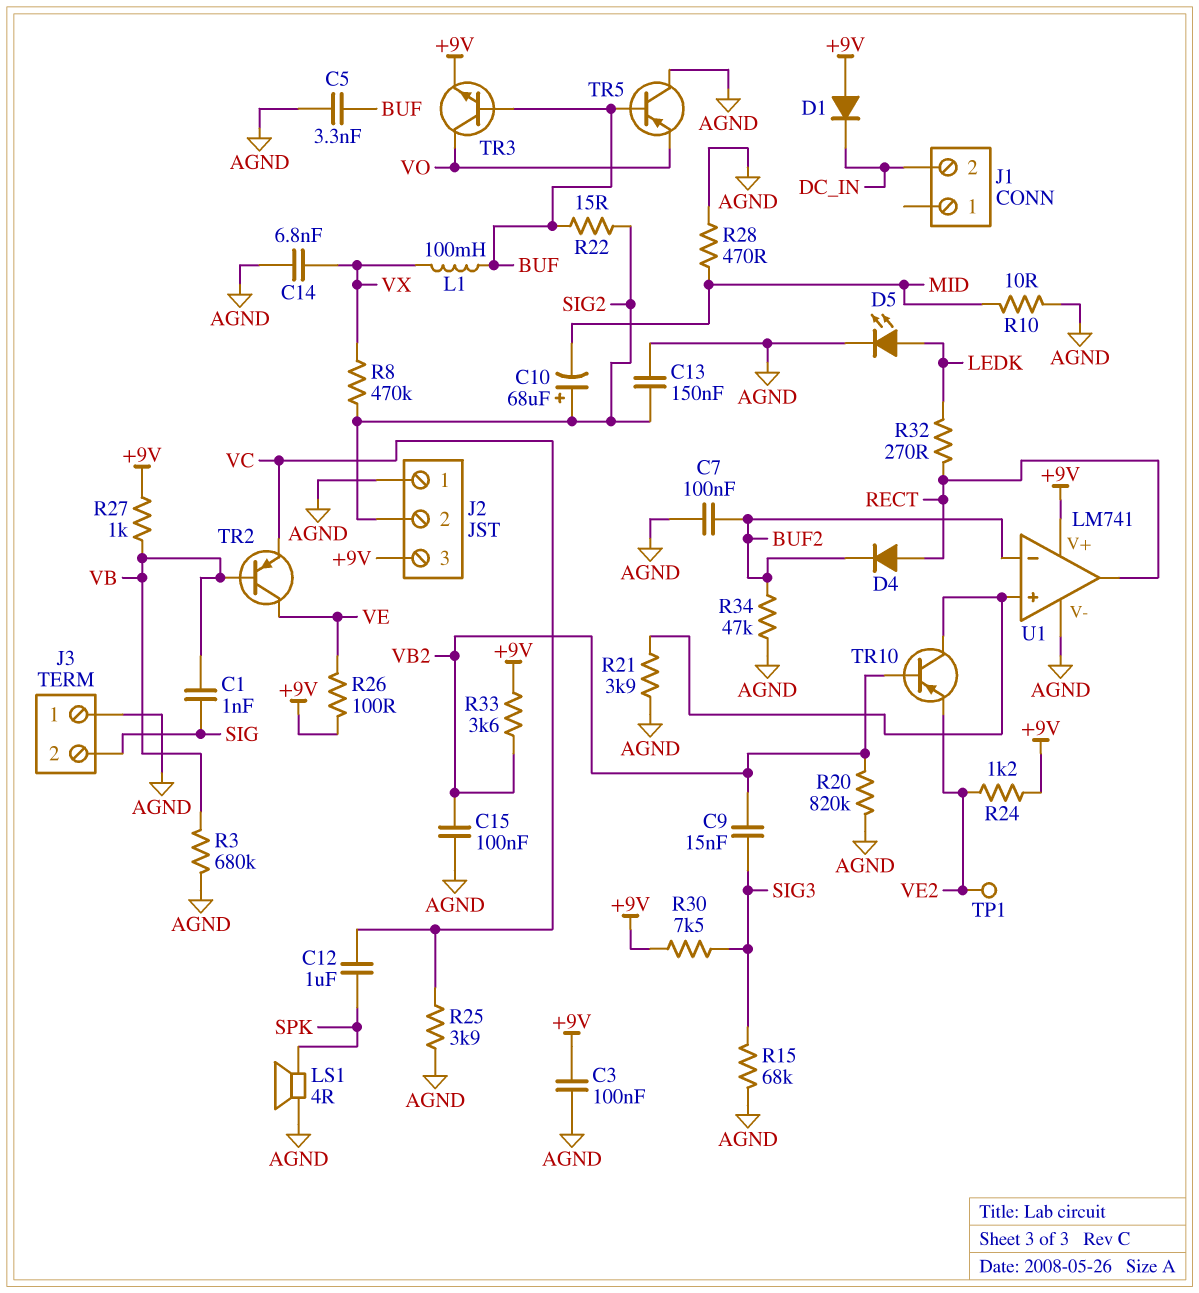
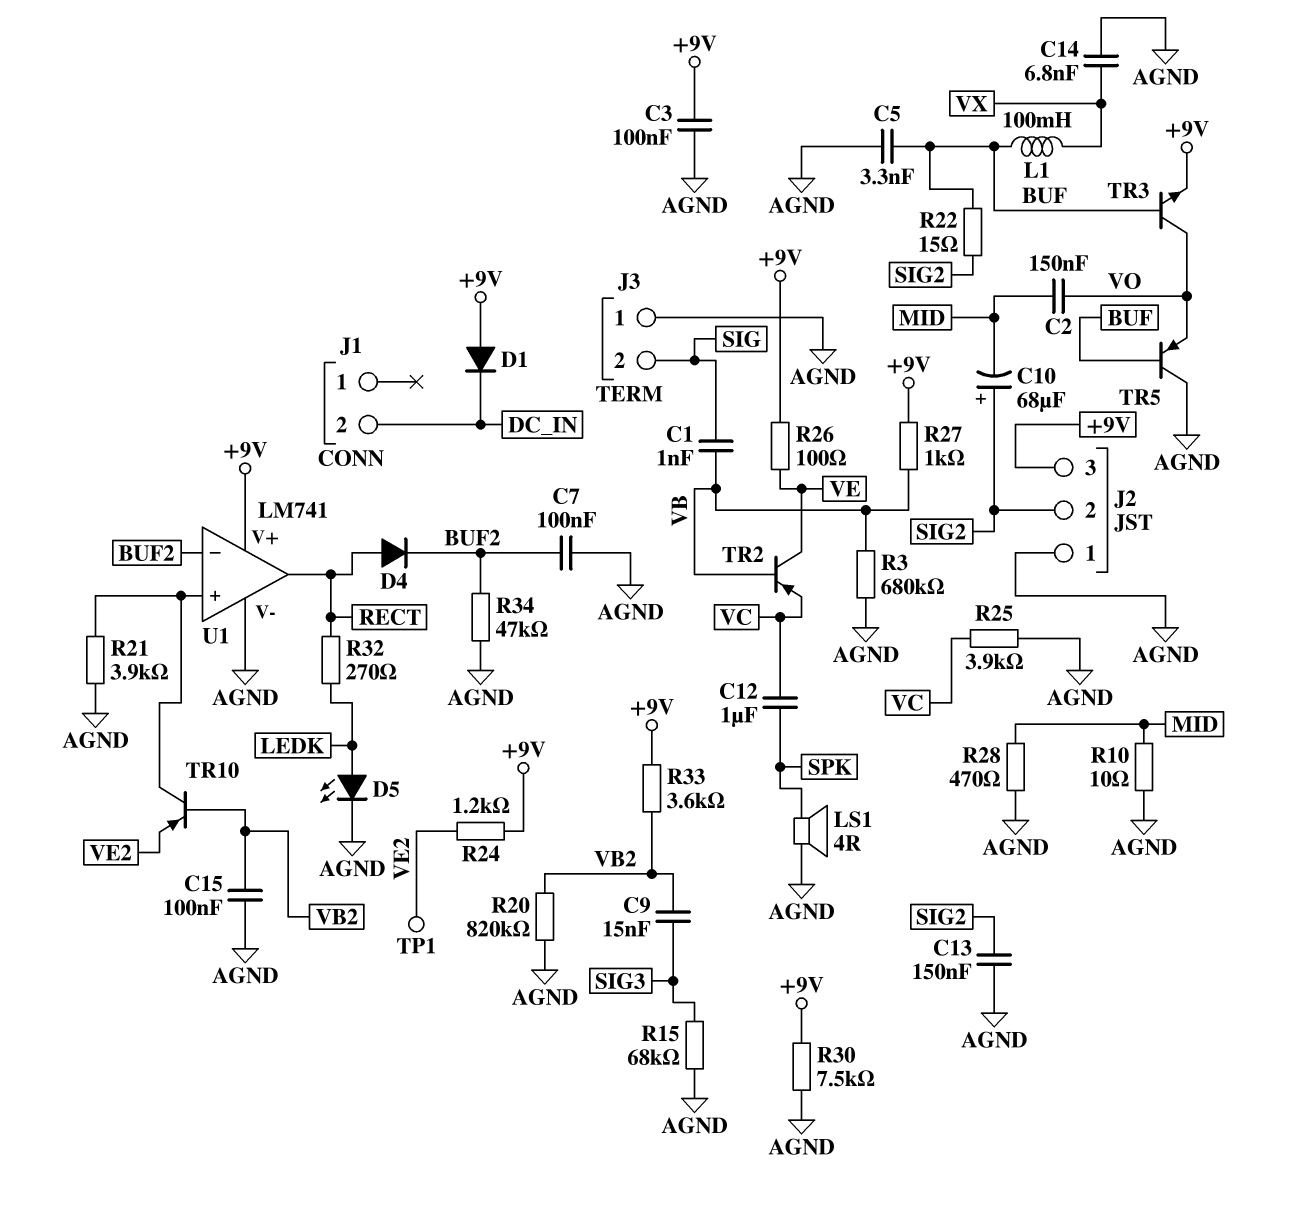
C2: none -> 150nF (MID, VO)
R8: 470k (SIG2, VX) -> none
R30: 7.5k (+9V, SIG3) -> 7.5k (+9V, AGND)

